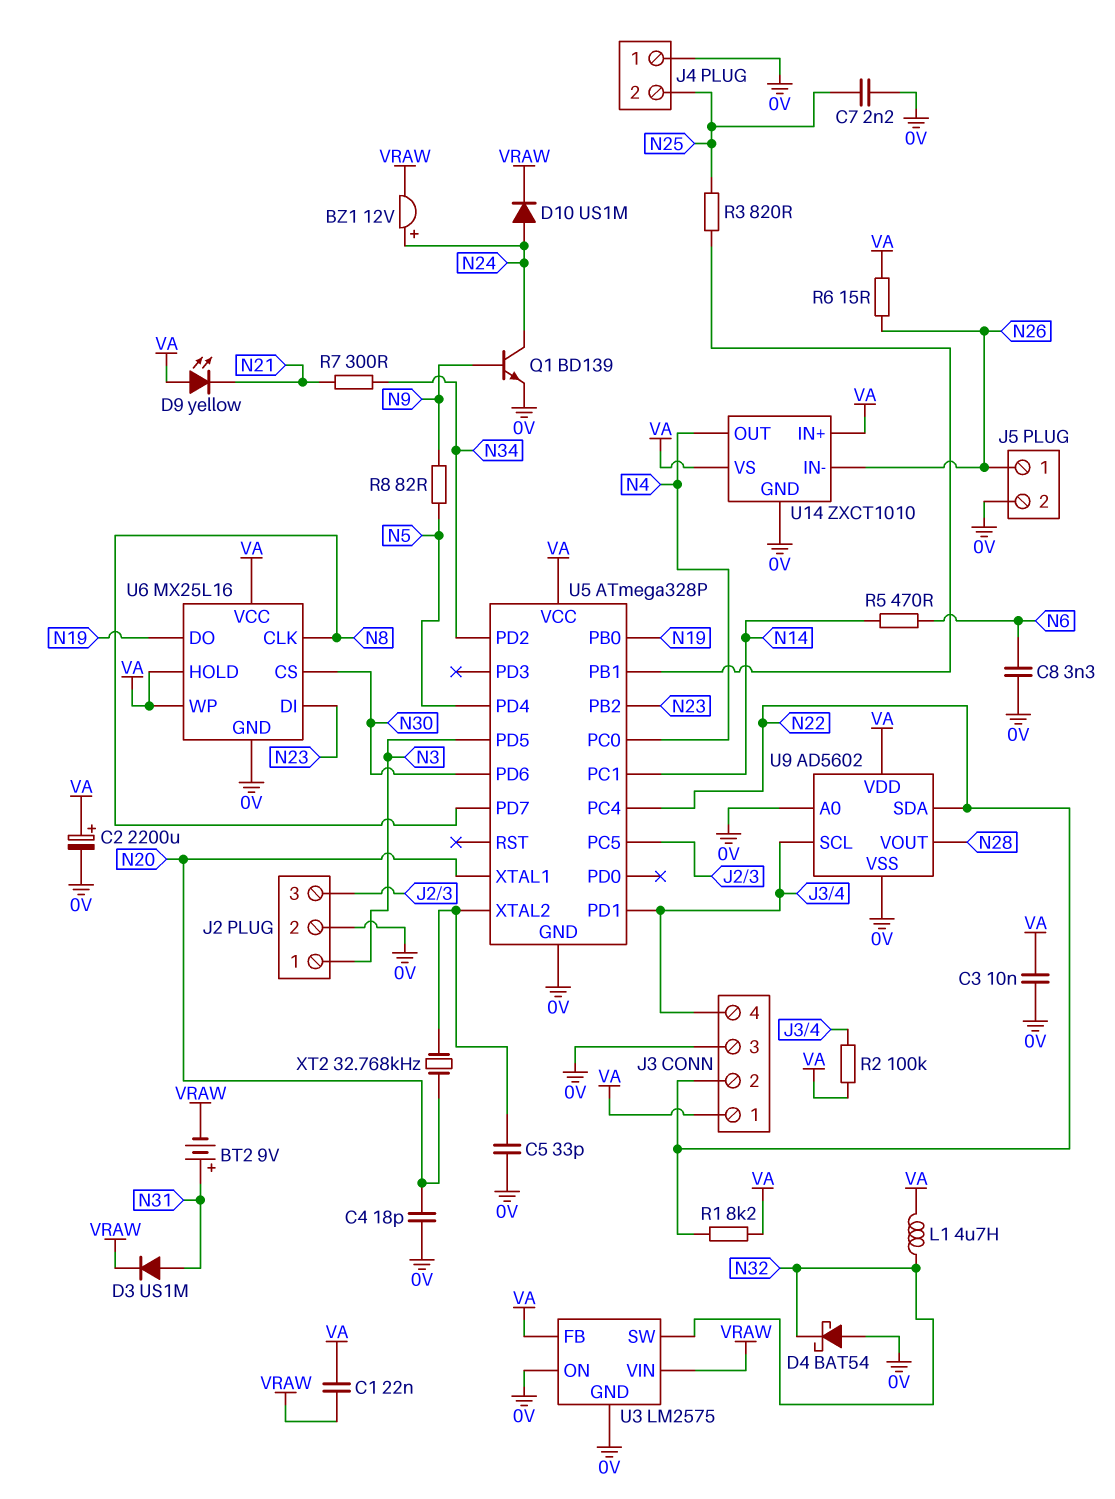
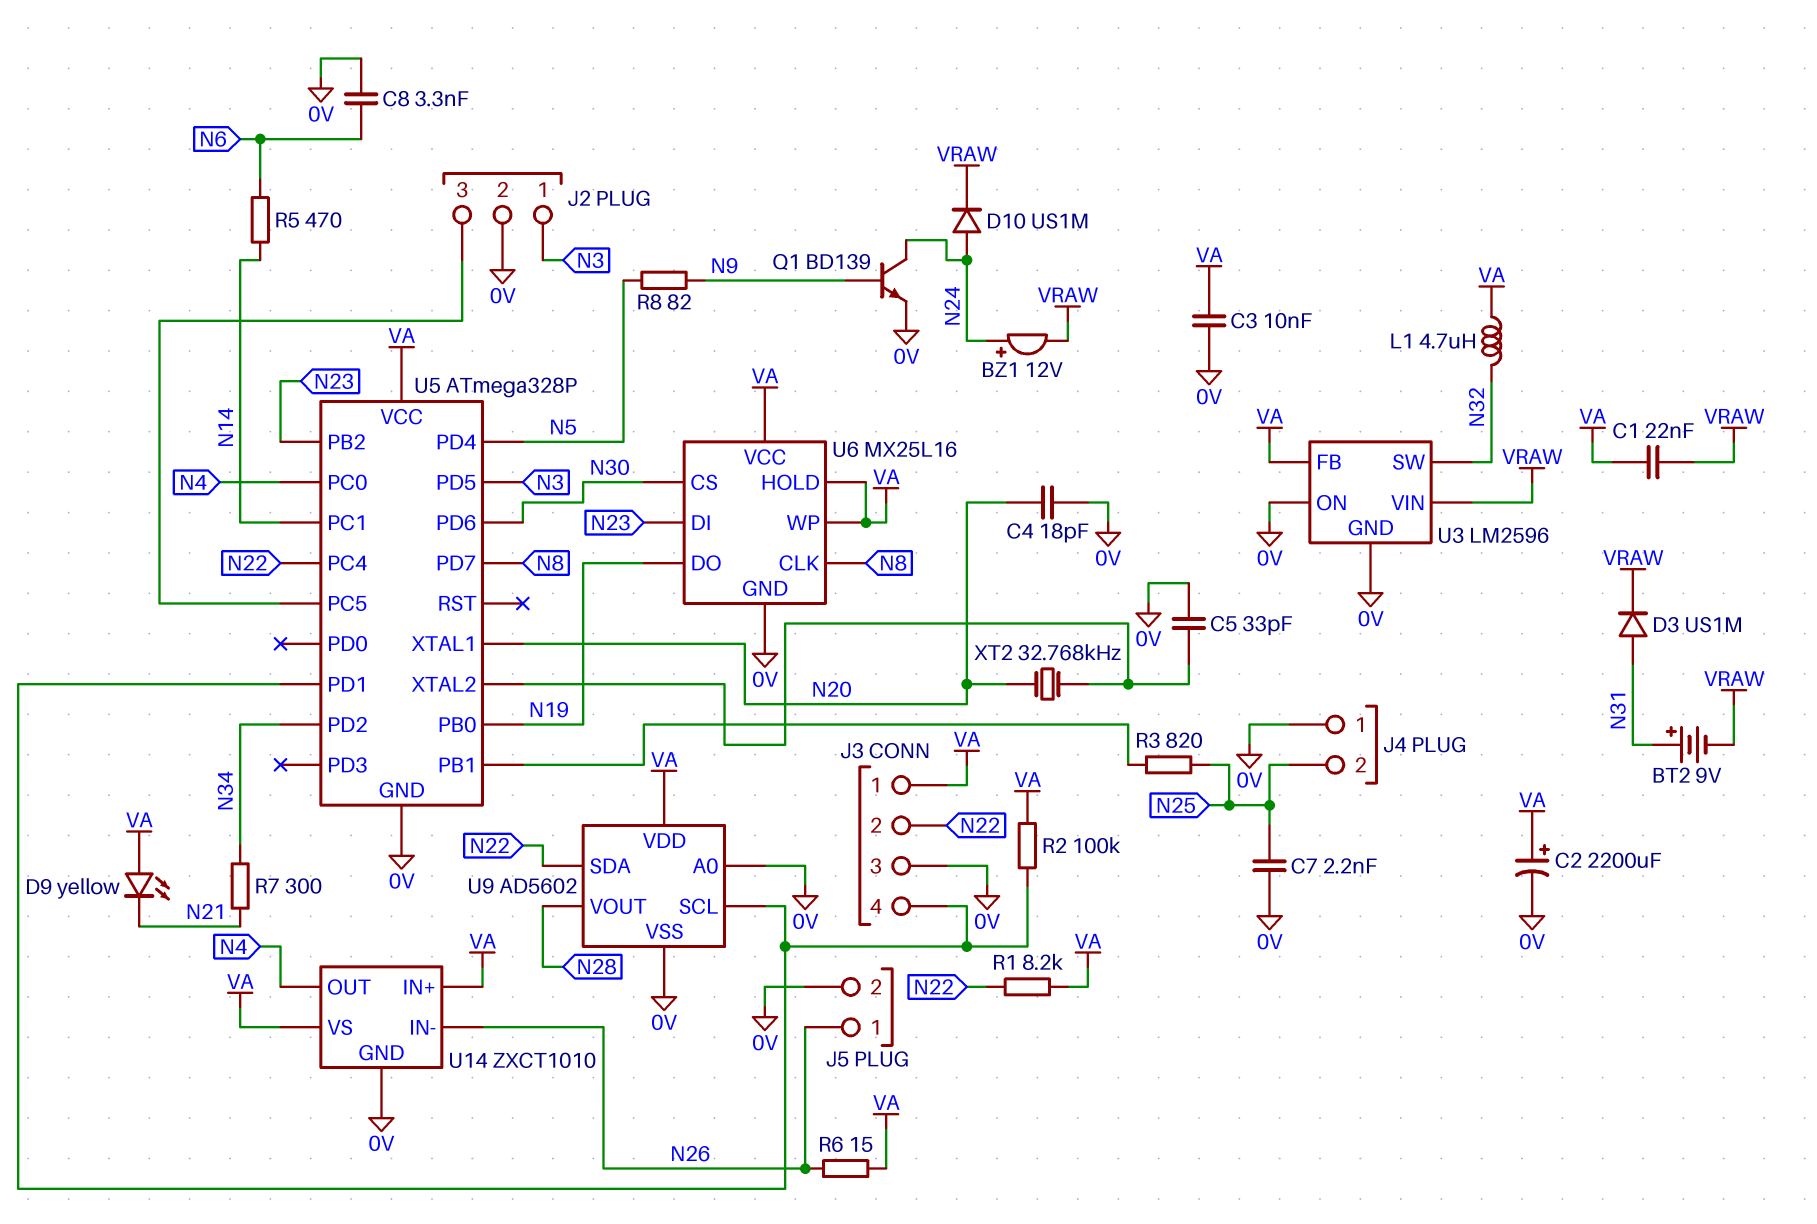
D4: schottky BAT54 (A 0V, K N32) -> none
U3: LM2575 -> LM2596

